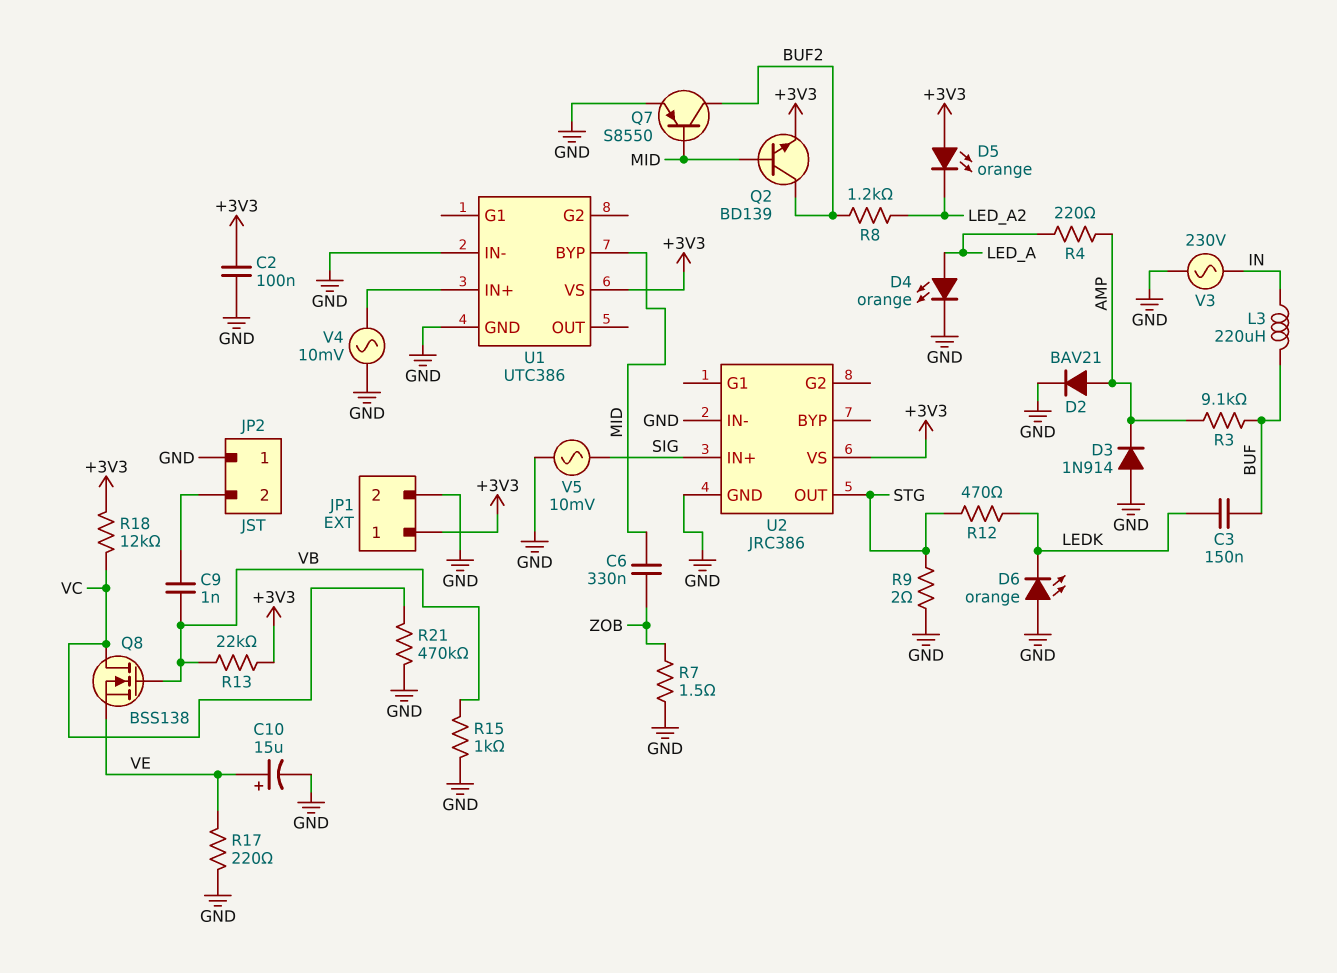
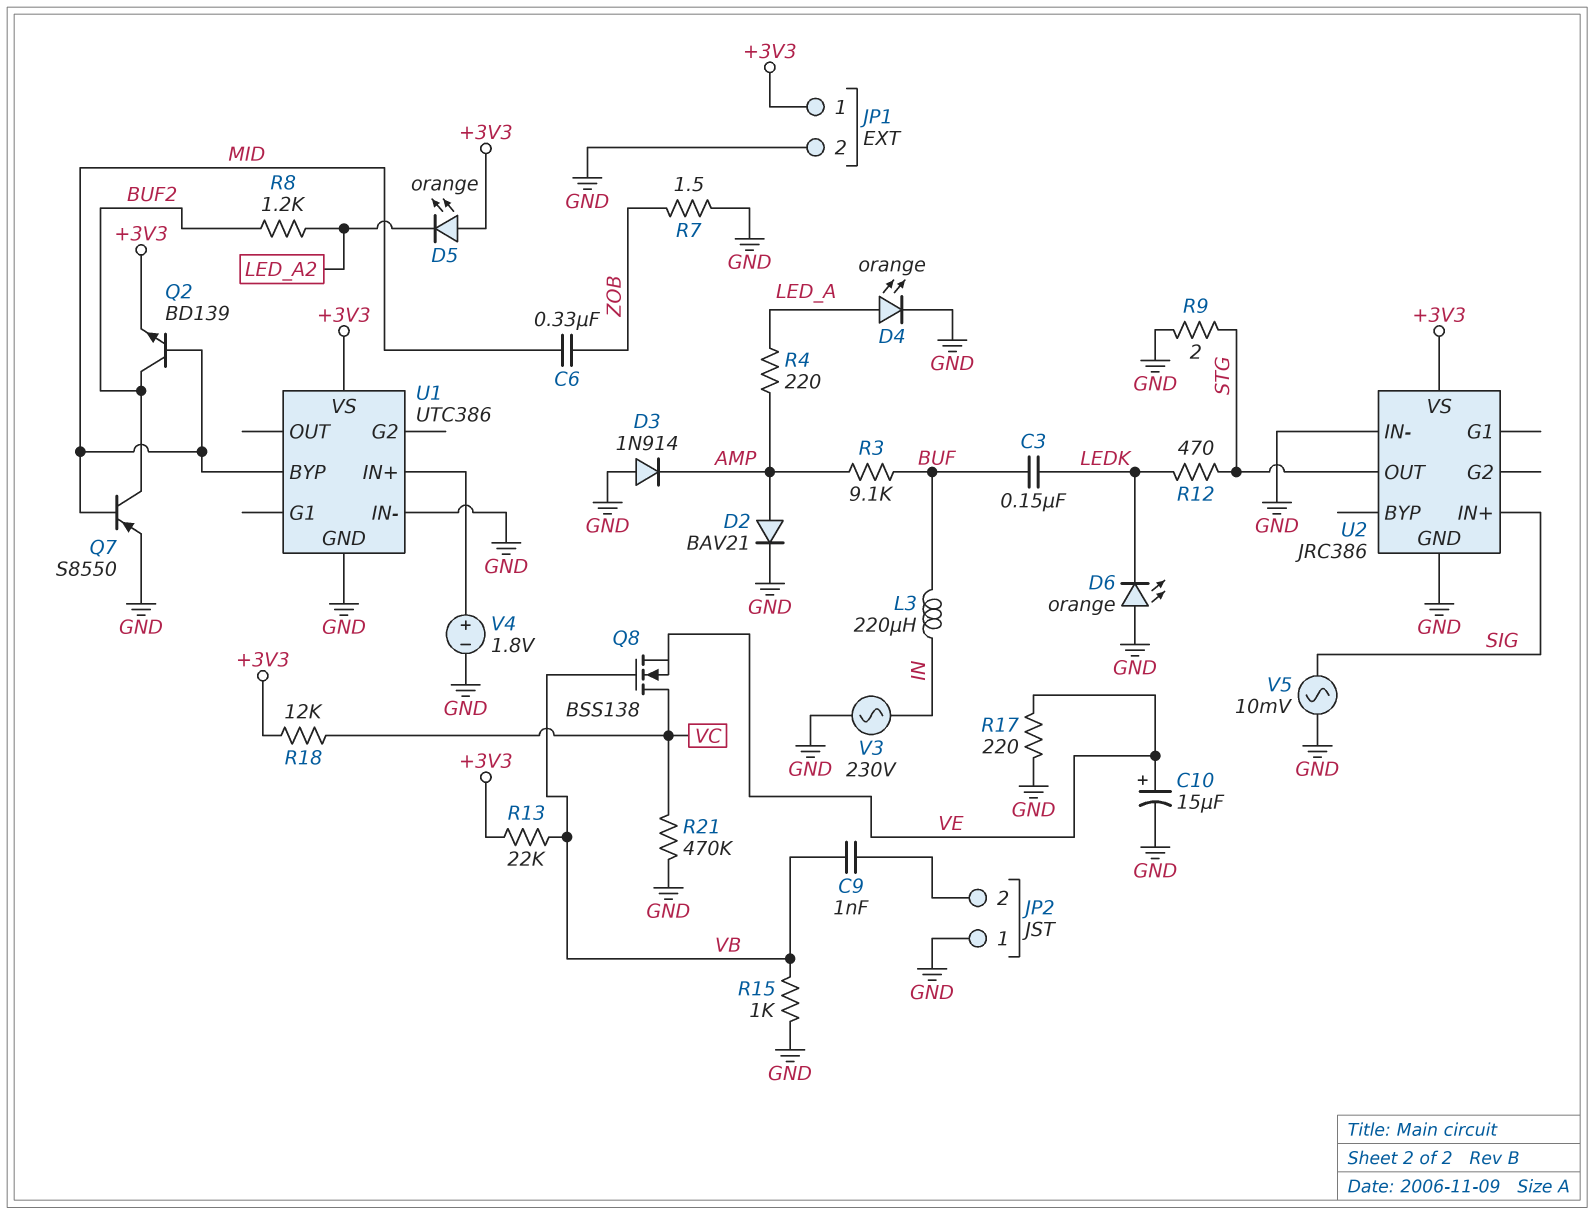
C2: 100nF (+3V3, GND) -> none
V4: AC 10mV (GND, U1/IN+) -> 1.8V (plus U1/IN+, minus GND)

